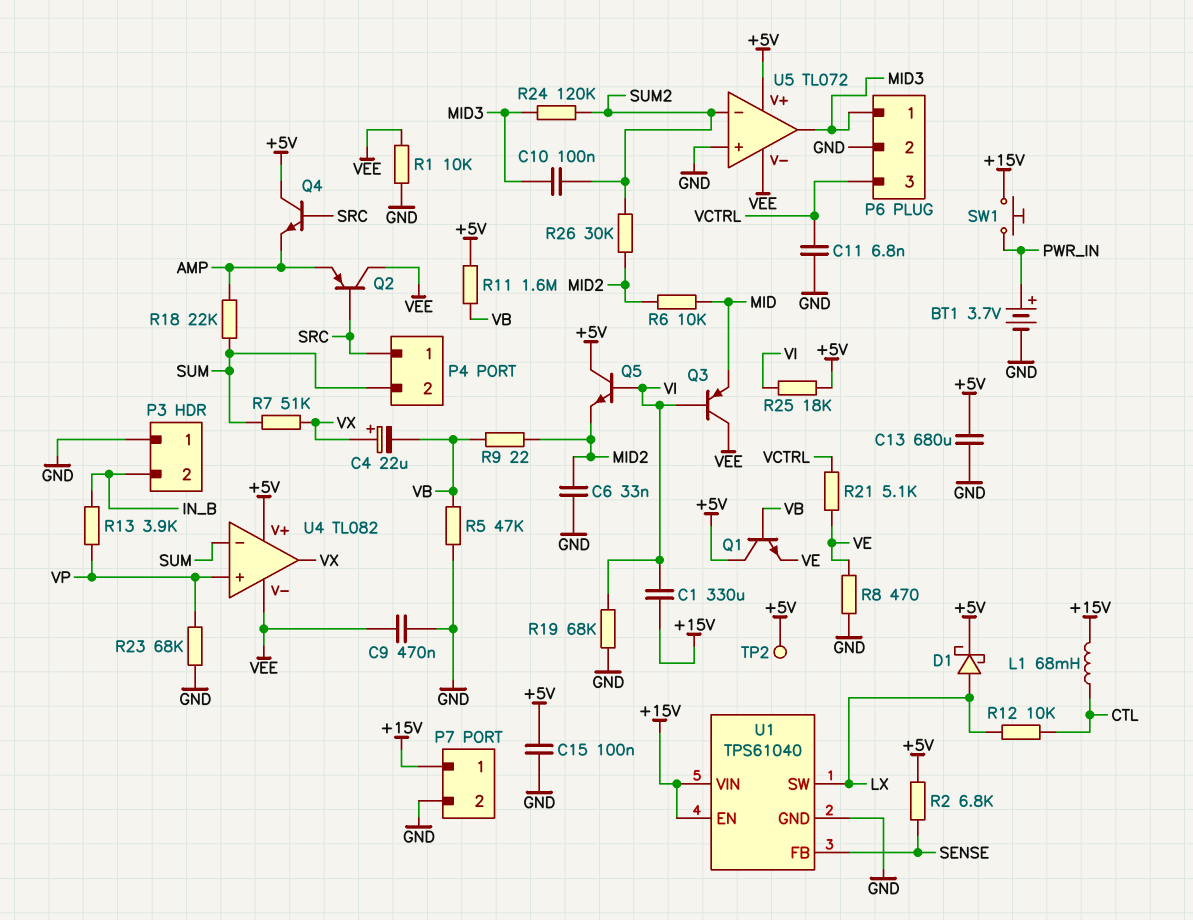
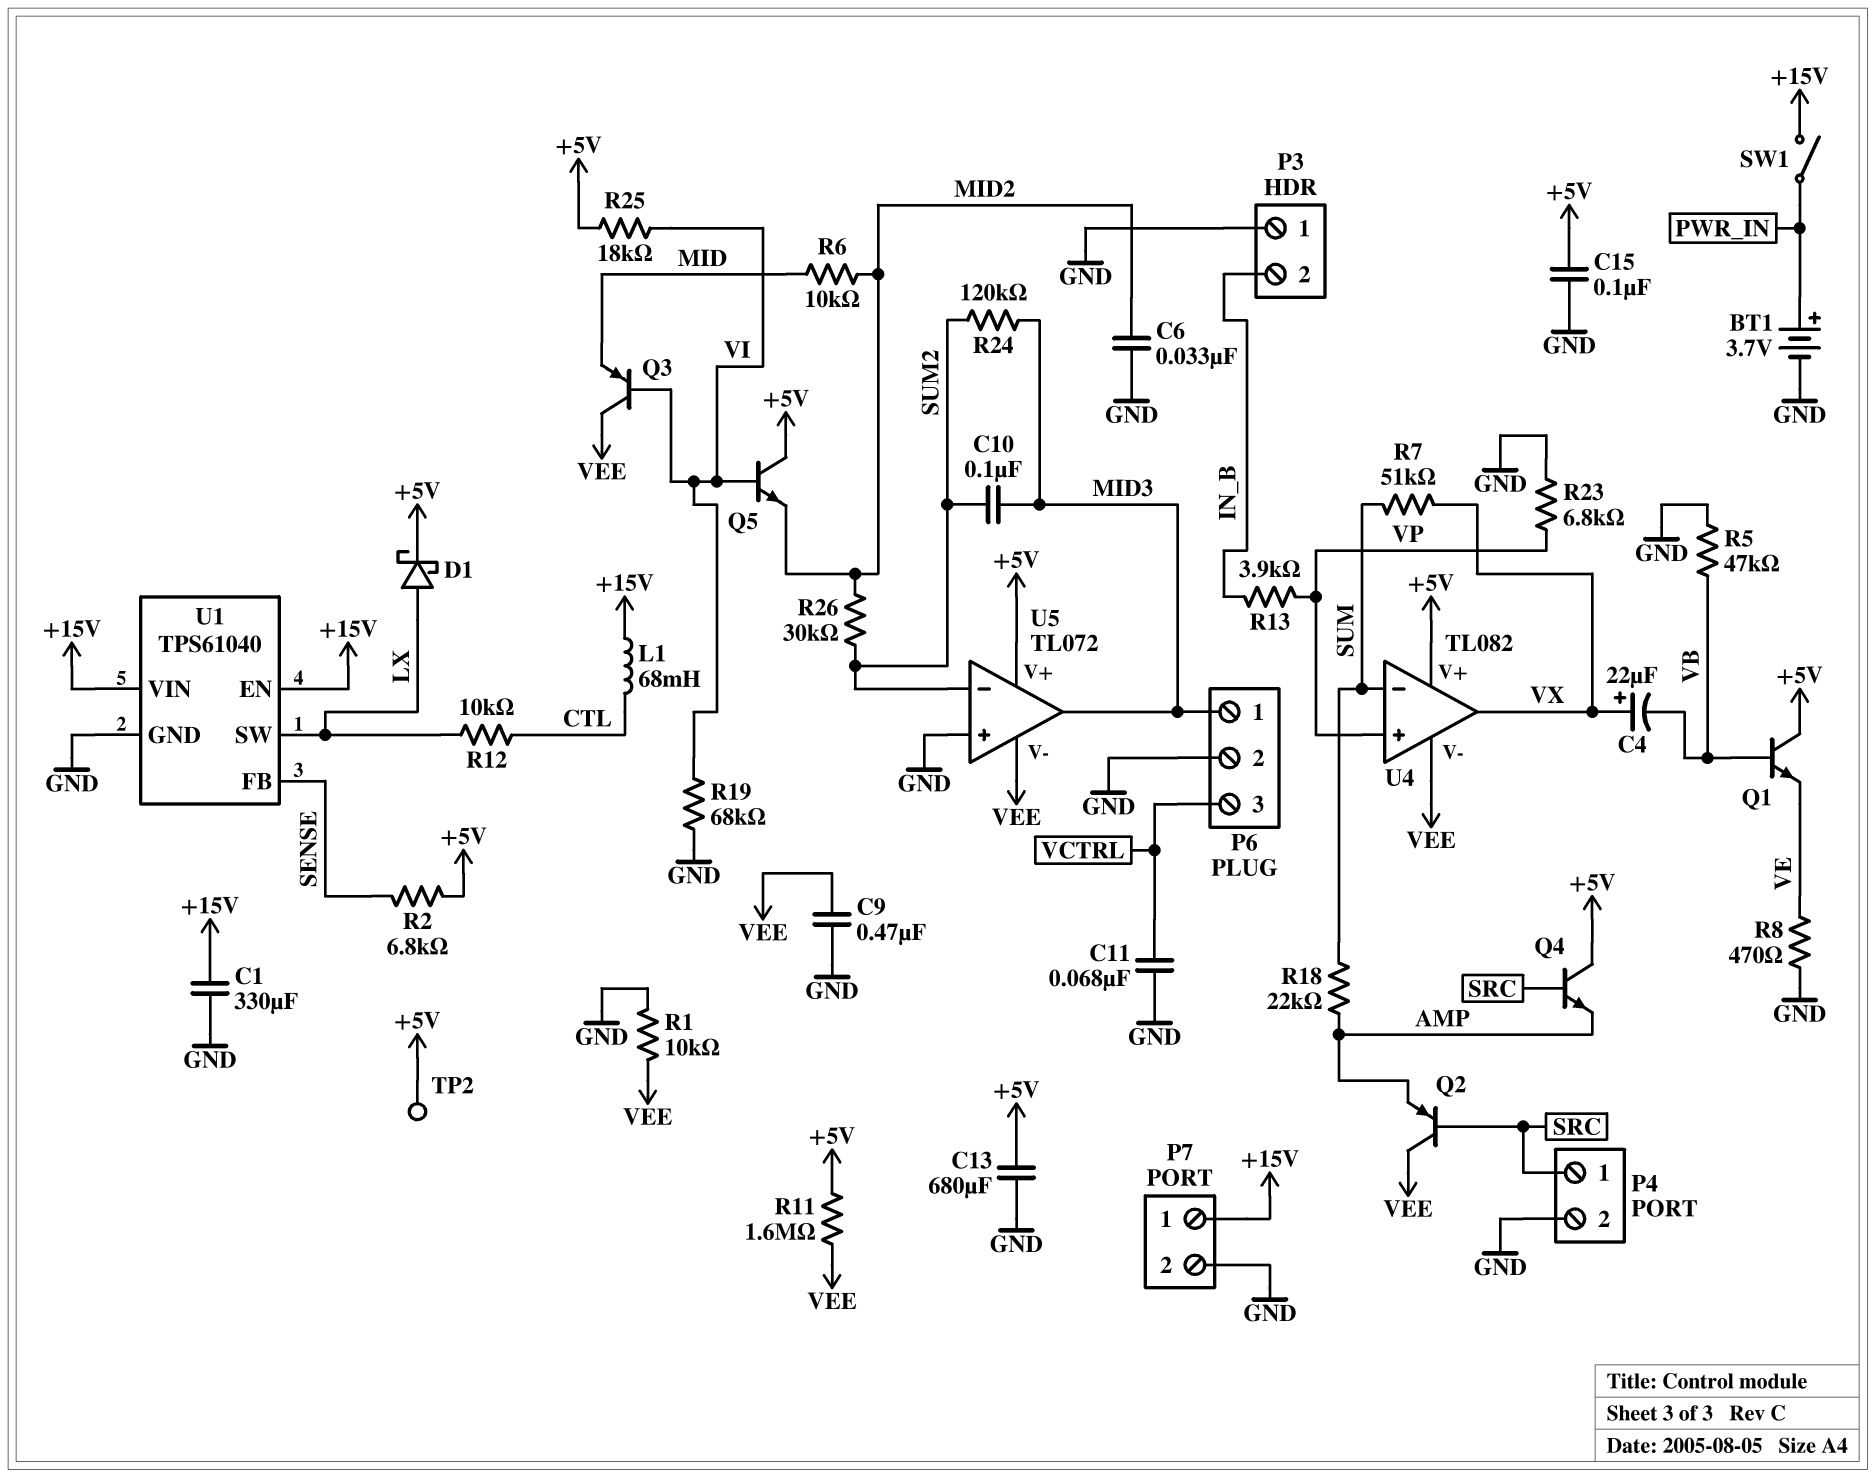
C1: 330uF (+15V, VI) -> 330uF (+15V, GND)
C11: 6.8nF (GND, VCTRL) -> 68nF (GND, VCTRL)
P4 pin 2: SUM -> GND
R9: 22 (MID2, VB) -> none
R11: 1.6M (+5V, VB) -> 1.6M (+5V, VEE)
R21: 5.1k (VCTRL, VE) -> none
R23: 68k (GND, VP) -> 6.8k (GND, VP)
SW1: button (+15V, PWR_IN) -> switch (+15V, PWR_IN)

